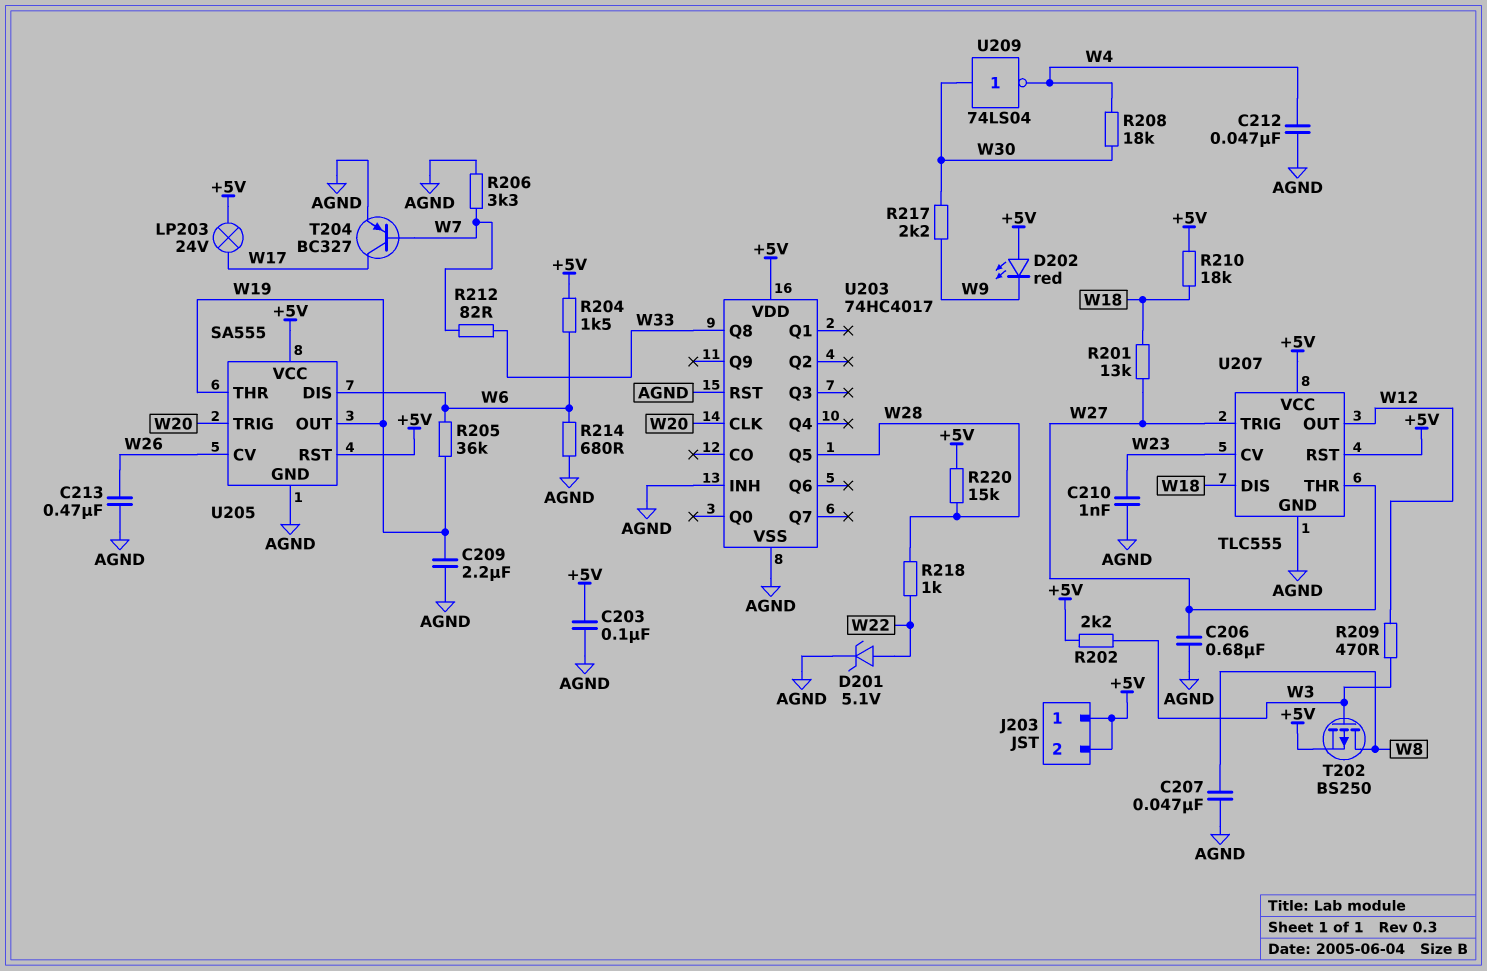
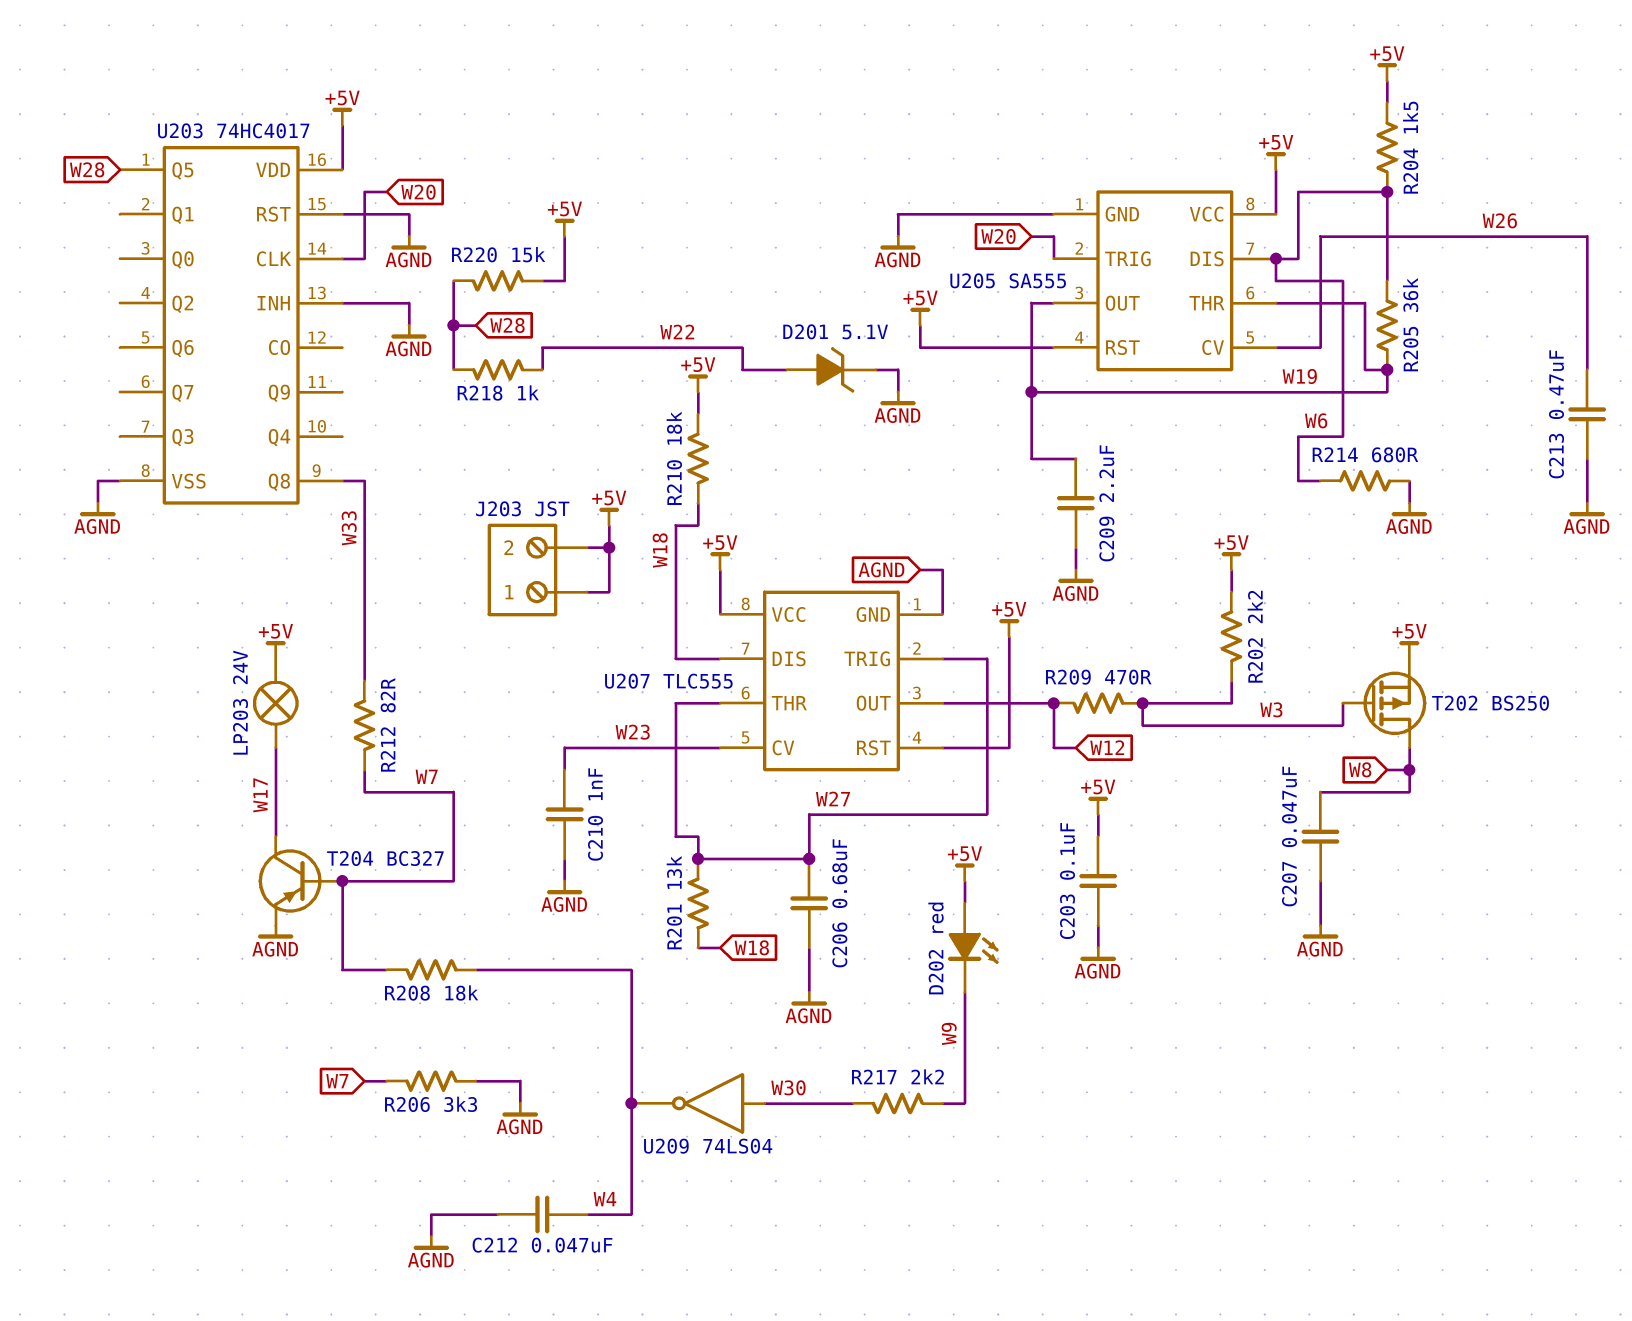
R208: 18k (W4, W30) -> 18k (W4, W7)

